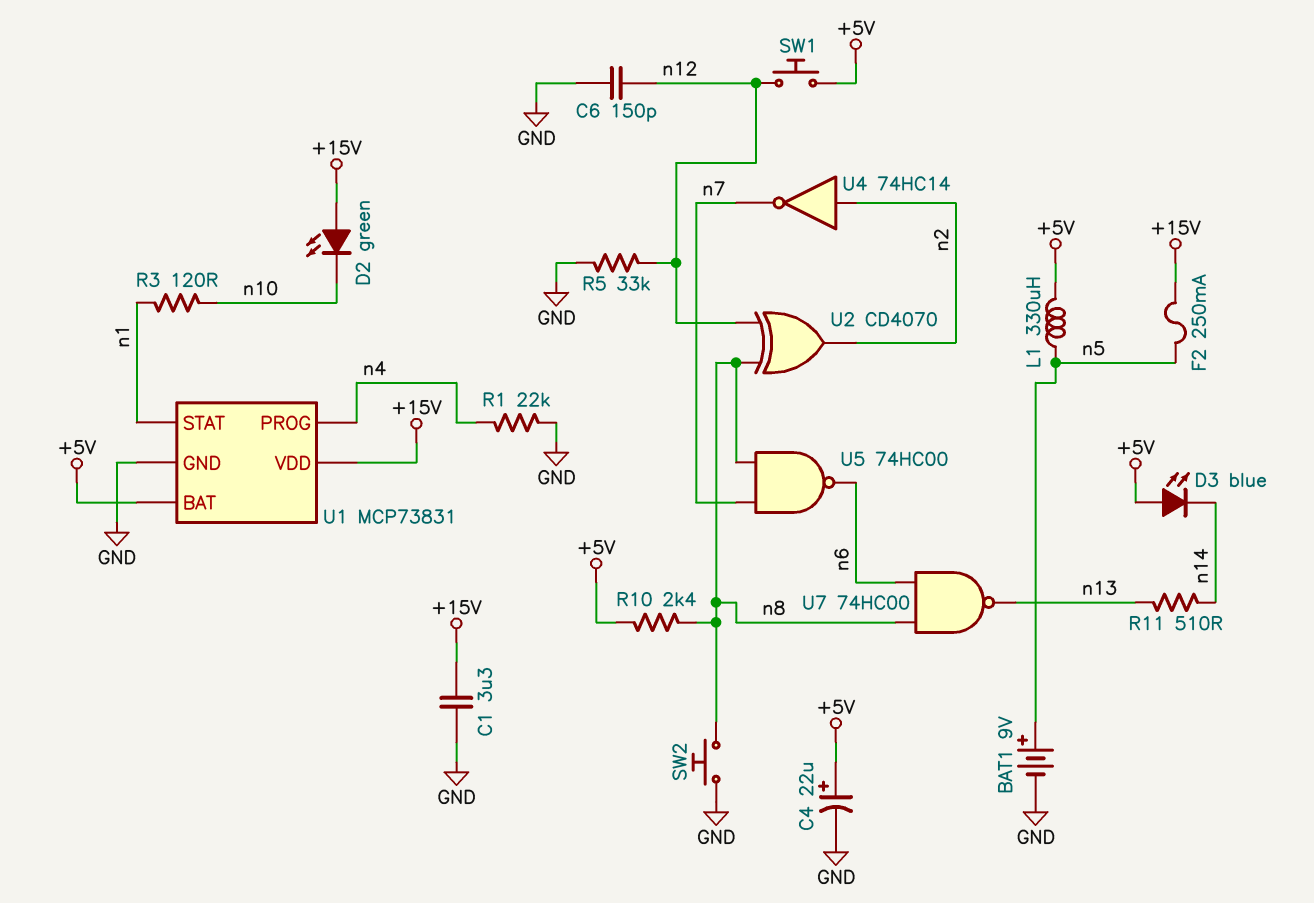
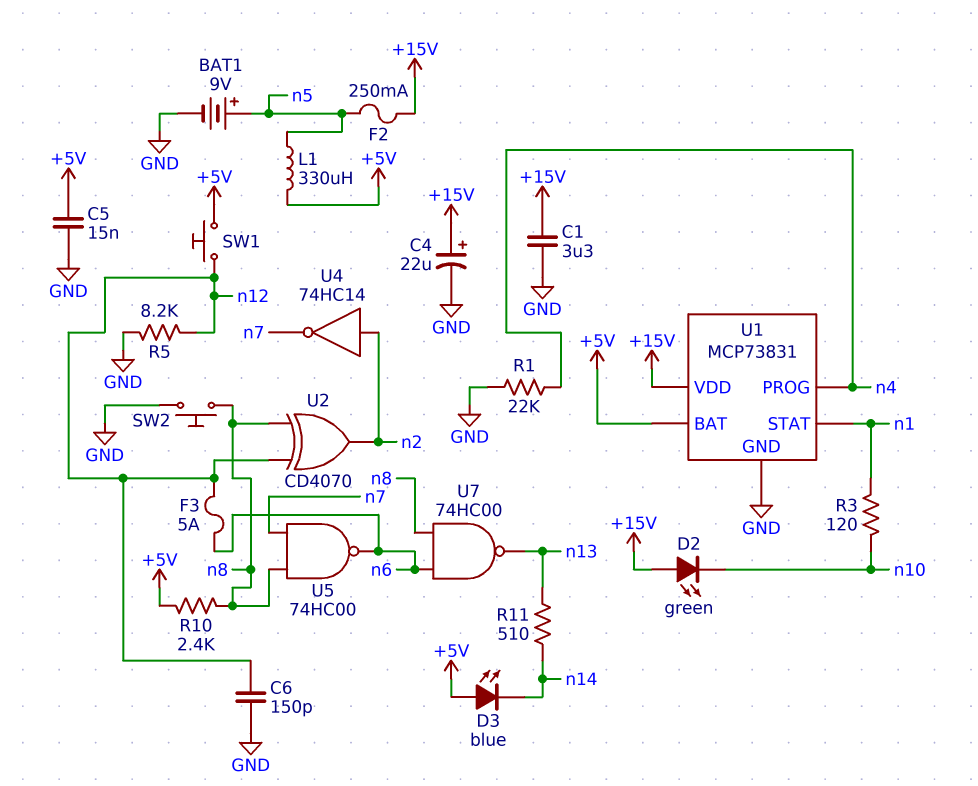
C4: 22uF (plus +5V, minus GND) -> 22uF (plus +15V, minus GND)
C5: none -> 15nF (+5V, GND)
F3: none -> 5A (n6, n12)
R5: 33k (GND, n12) -> 8.2k (GND, n12)

